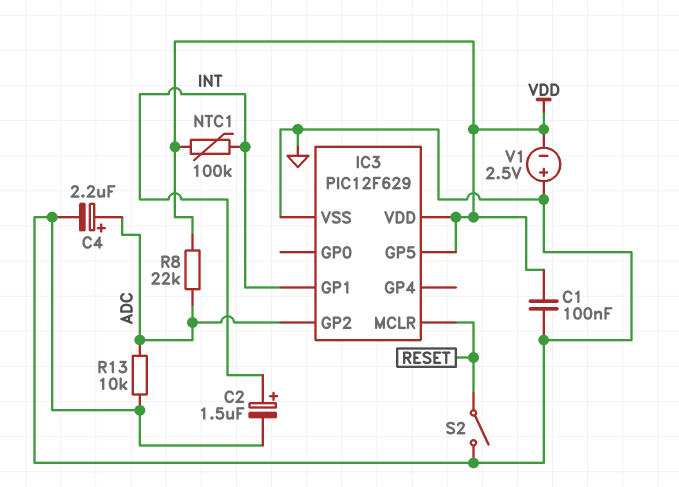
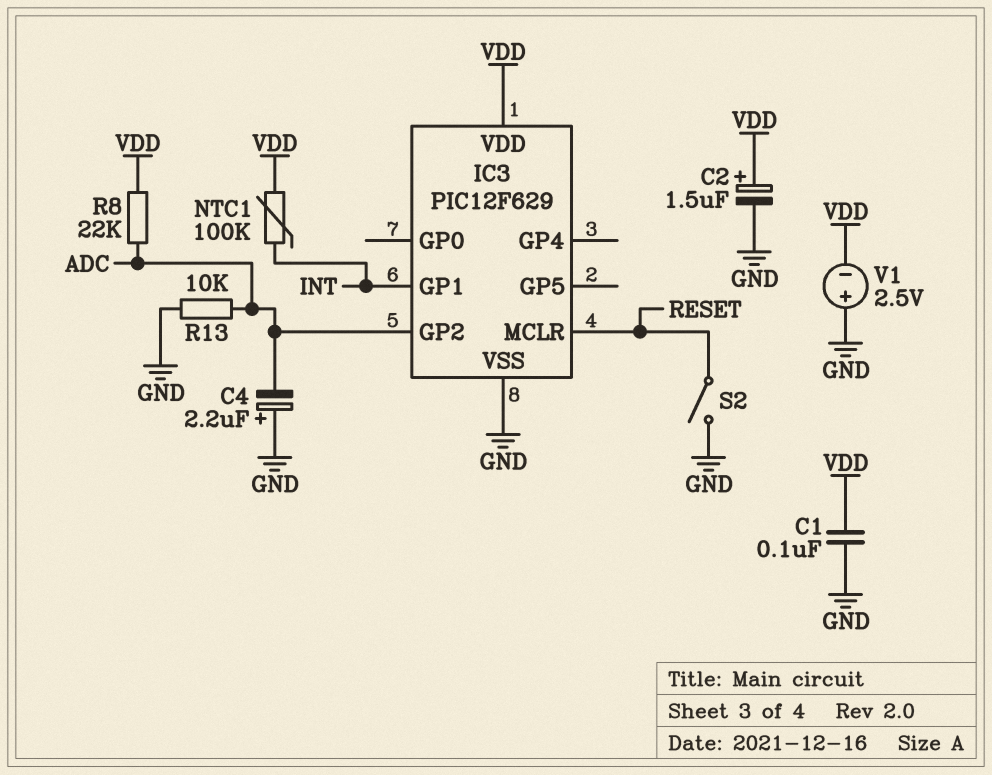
C2: 1.5uF (plus INT, minus GND) -> 1.5uF (plus VDD, minus GND)
C4: 2.2uF (plus ADC, minus GND) -> 2.2uF (plus GND, minus ADC)
IC3 pin GP5: VDD -> none

